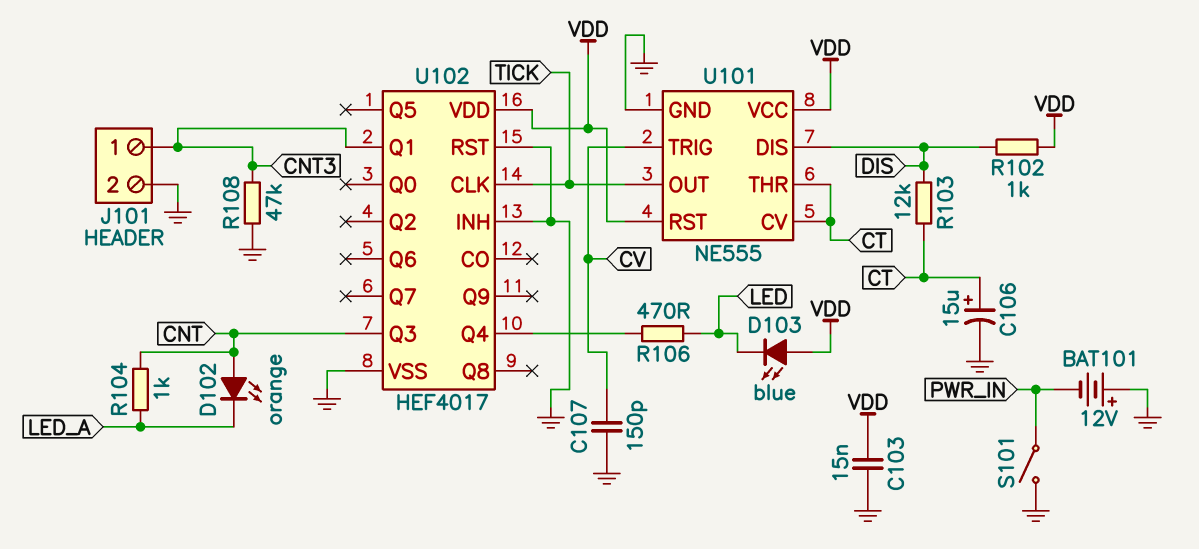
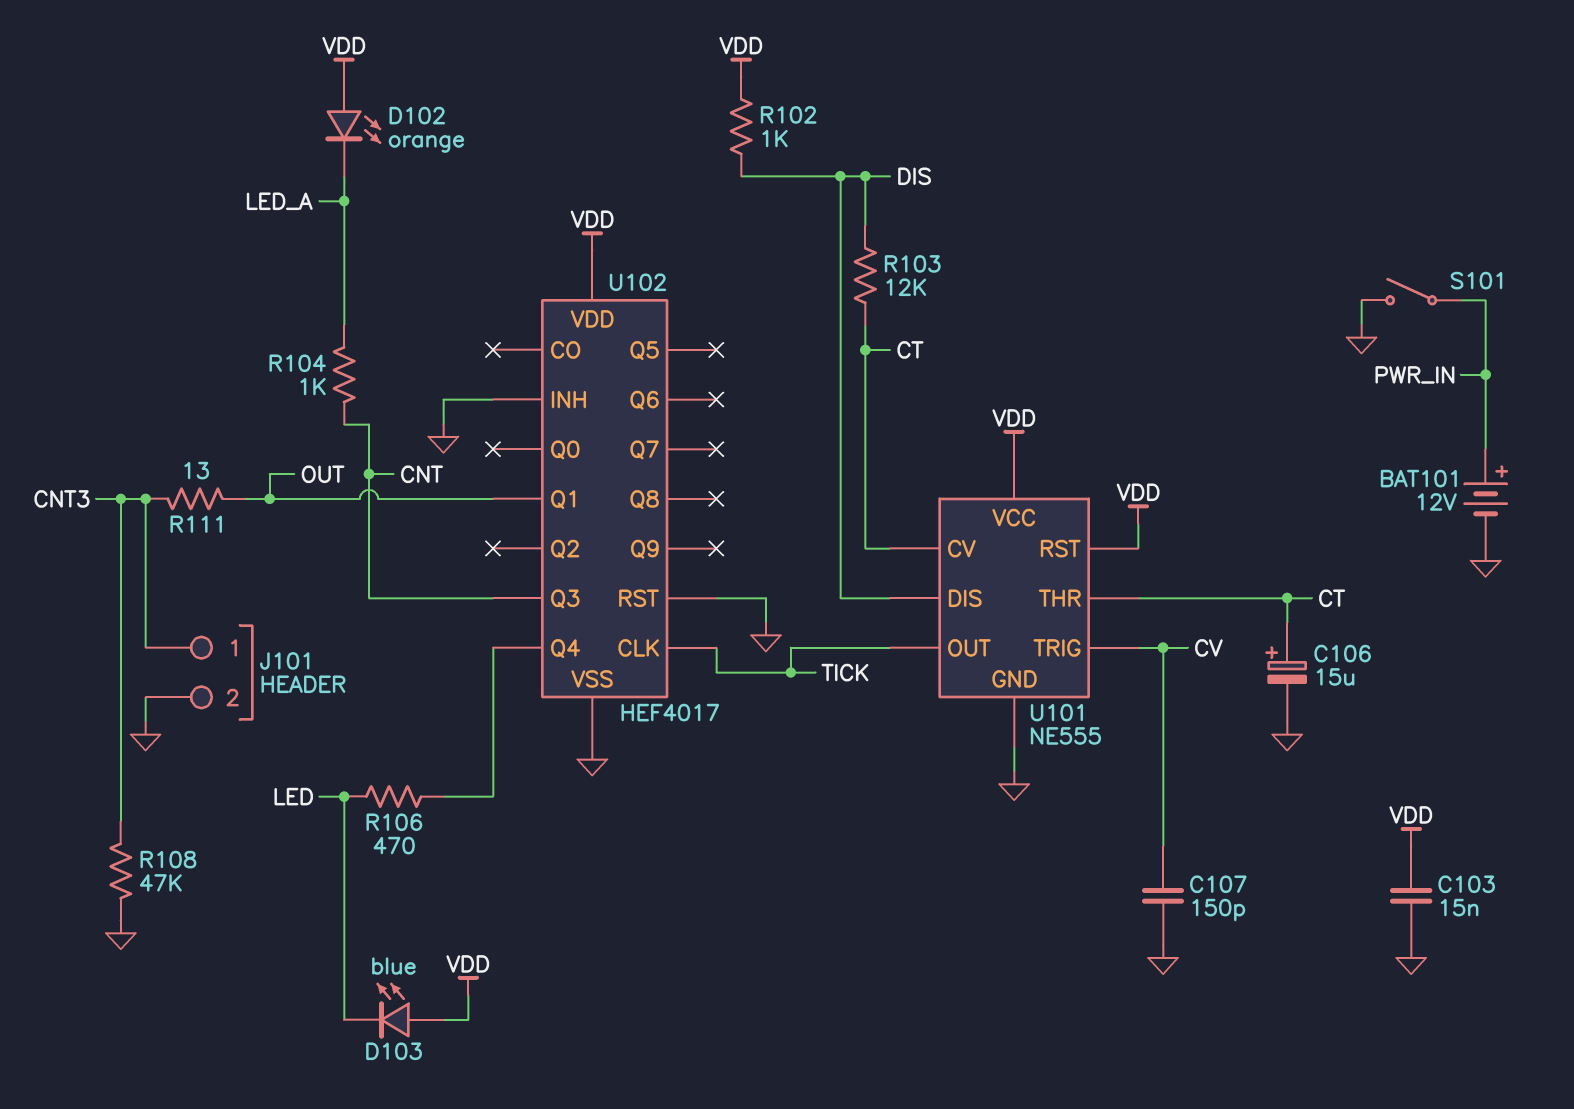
BAT101: 12V (plus GND, minus PWR_IN) -> 12V (plus PWR_IN, minus GND)
D102: LED orange (A CNT, K LED_A) -> LED orange (A VDD, K LED_A)
R111: none -> 13 (CNT3, OUT)
U102 pin Q1: CNT3 -> OUT

